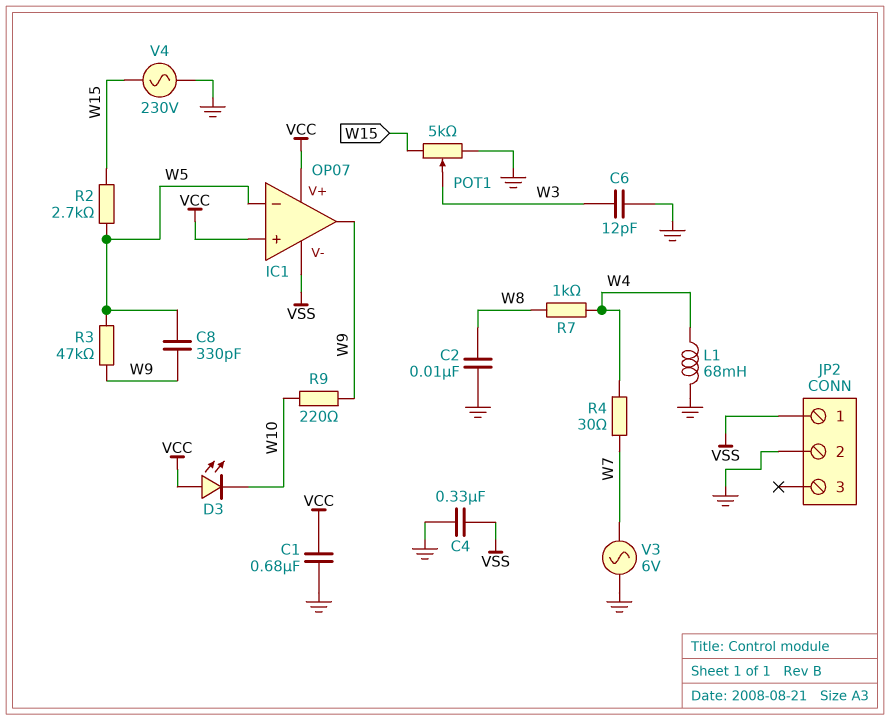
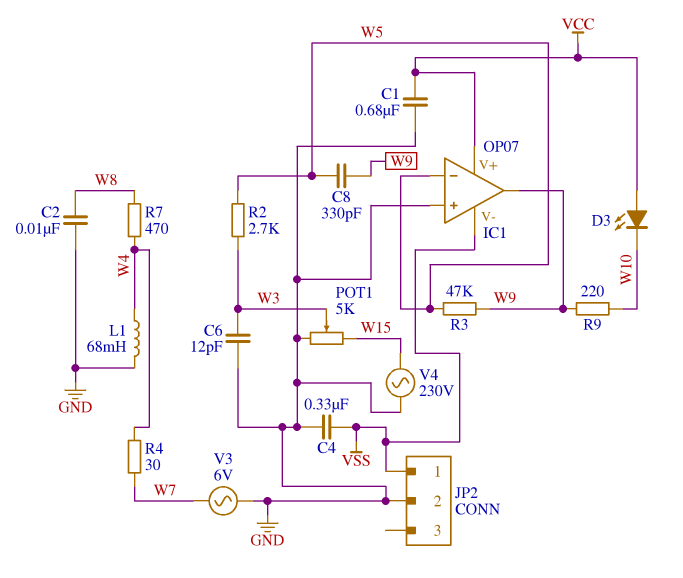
IC1 pin in+: VCC -> GND
R2: 2.7k (W5, W15) -> 2.7k (W3, W5)
R7: 1k (W4, W8) -> 470 (W4, W8)

